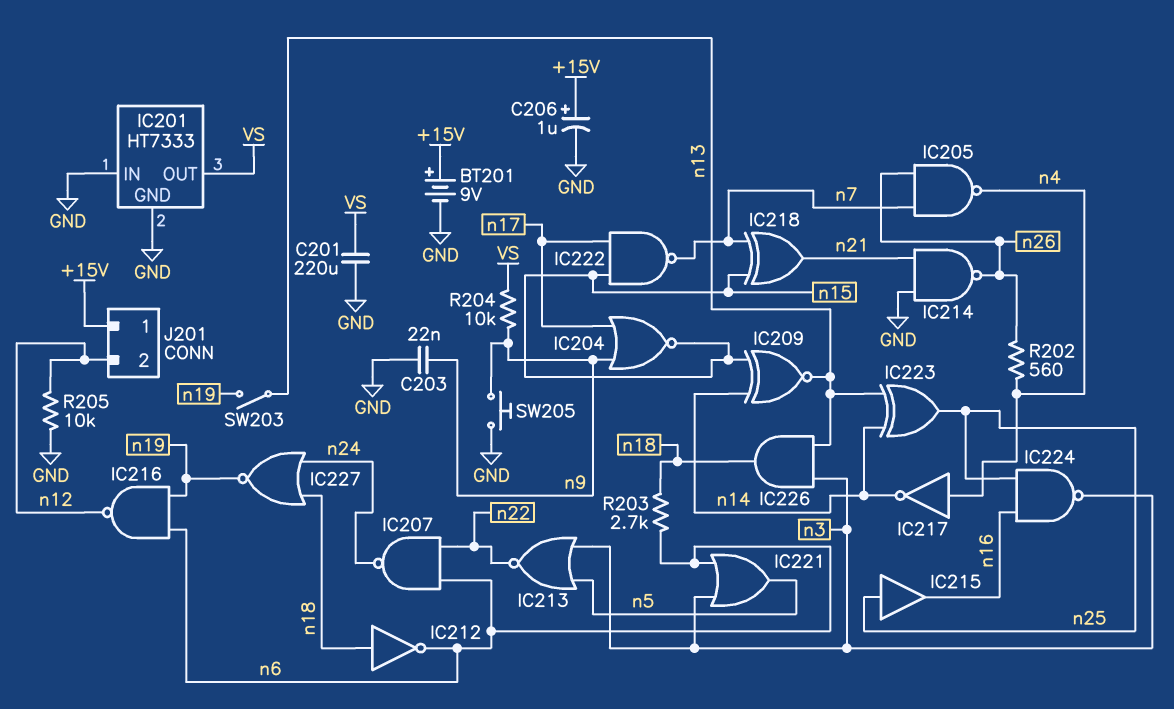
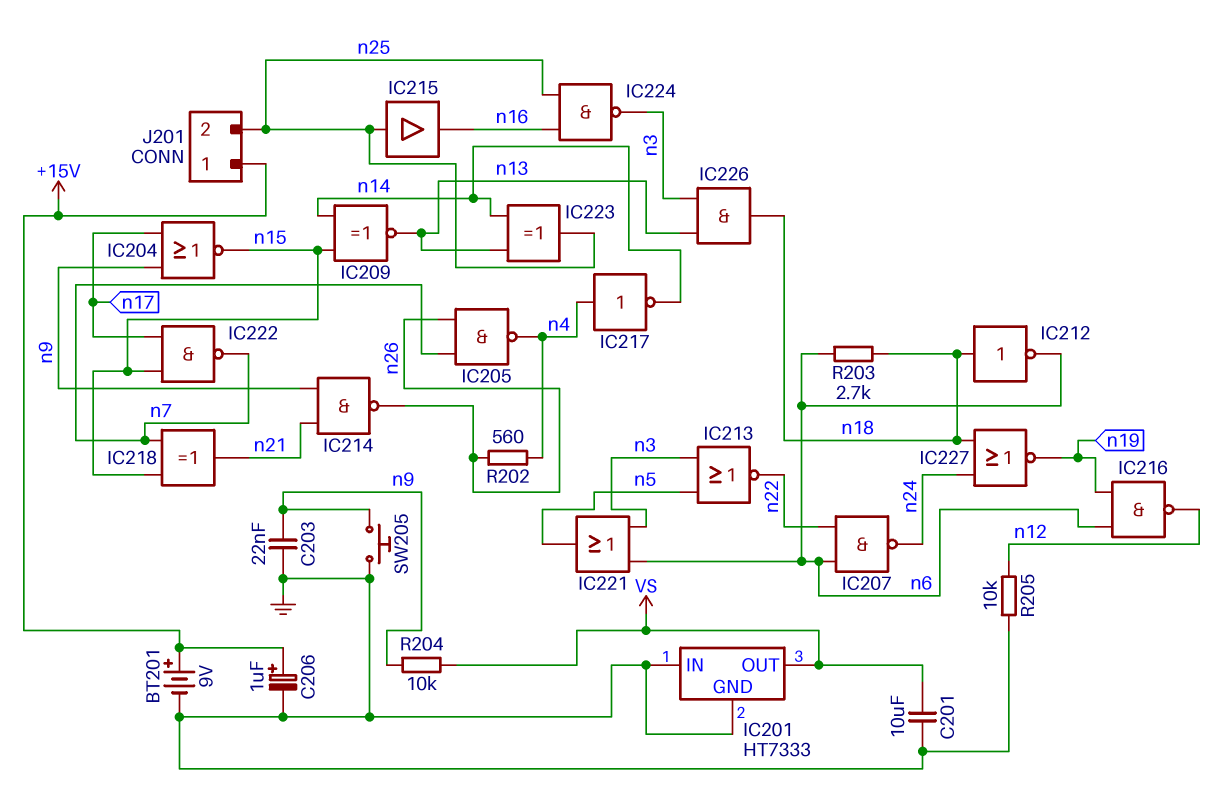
C201: 220uF (GND, VS) -> 10uF (GND, VS)
IC214: NAND (in GND, in n21, out n26) -> NAND (in n9, in n21, out n26)
J201 pin 2: n12 -> n25
SW203: switch (n13, n19) -> none

